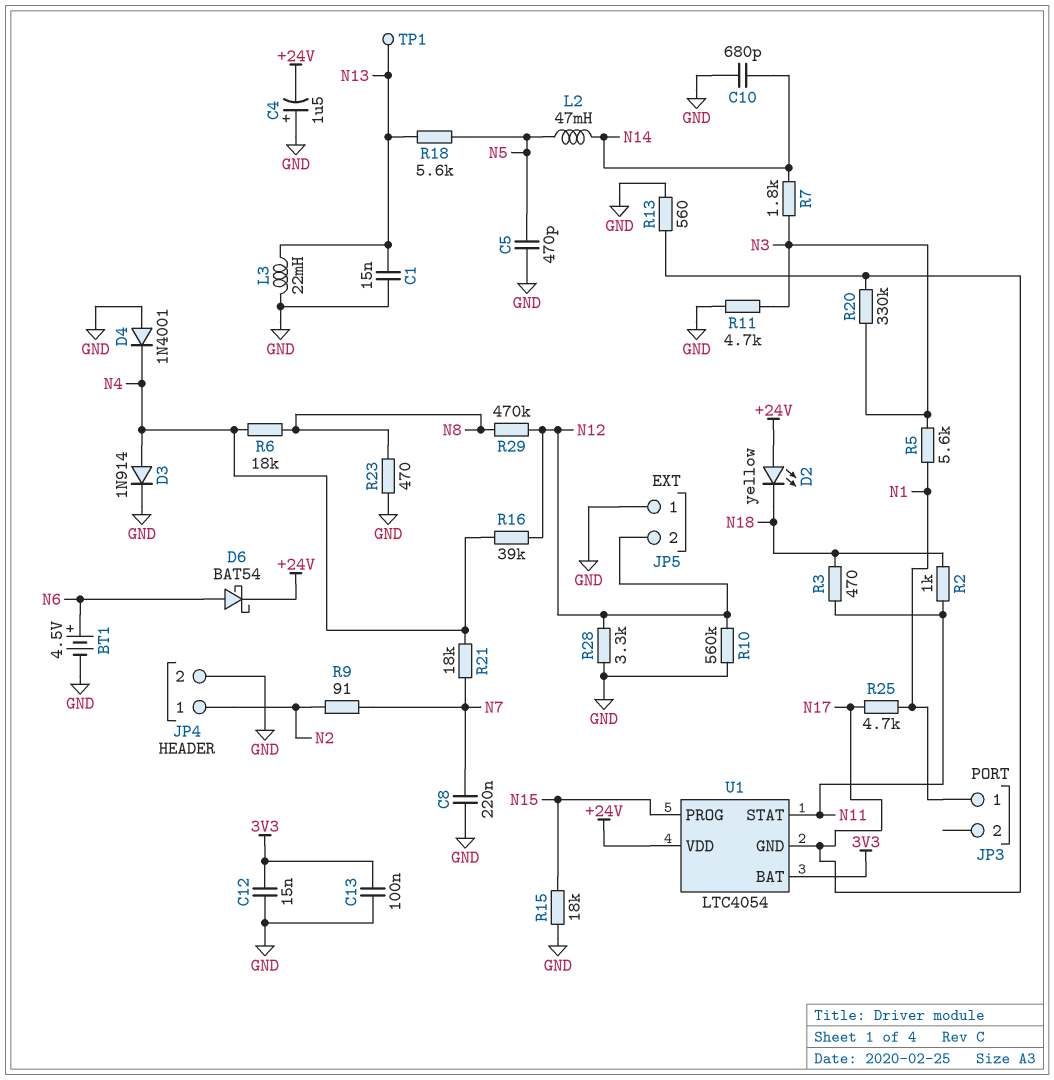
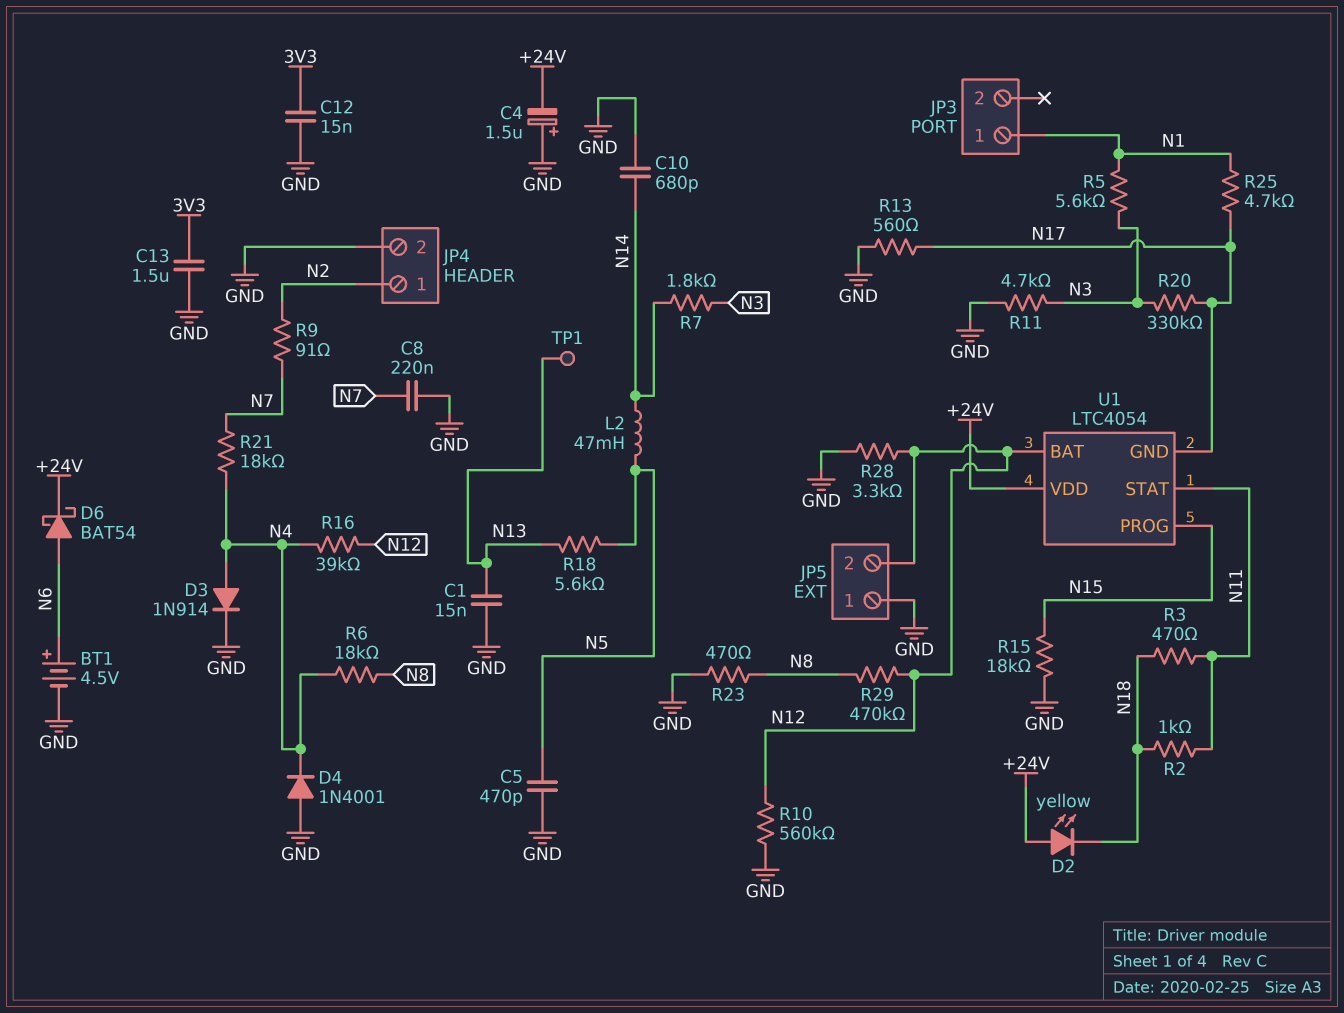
C13: 100nF (3V3, GND) -> 1.5uF (3V3, GND)
L3: 22mH (GND, N13) -> none
U1 pin BAT: 3V3 -> N12

